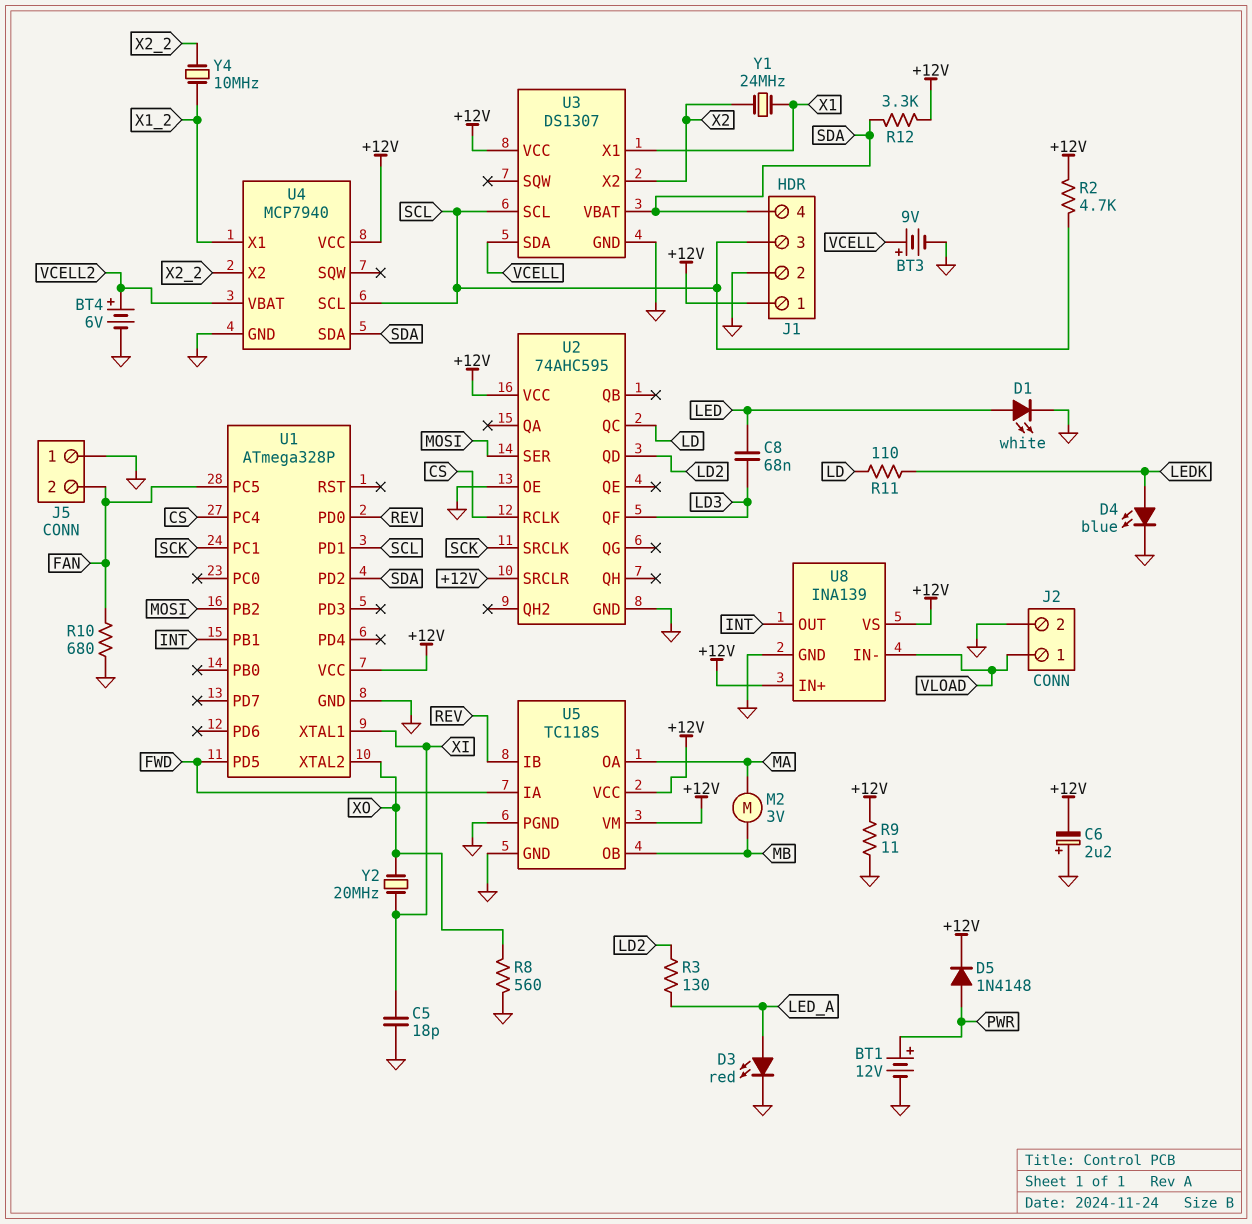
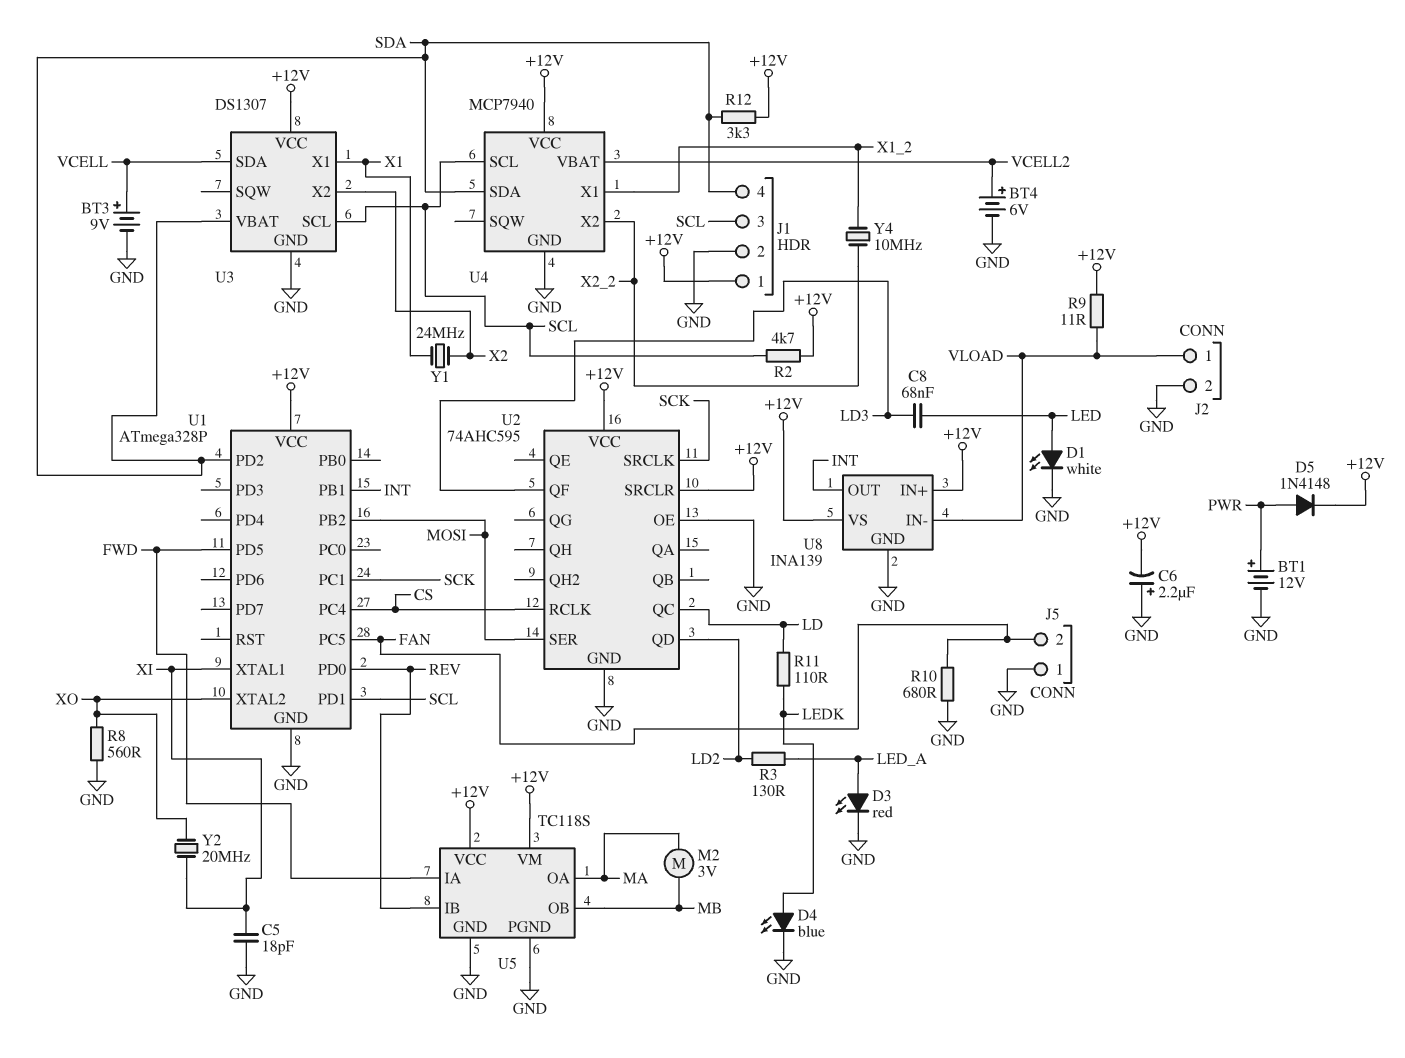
R9: 11 (+12V, GND) -> 11 (+12V, VLOAD)

